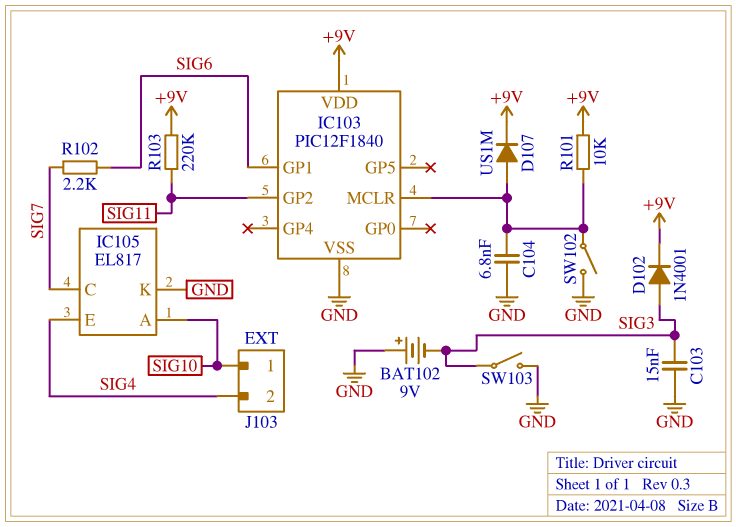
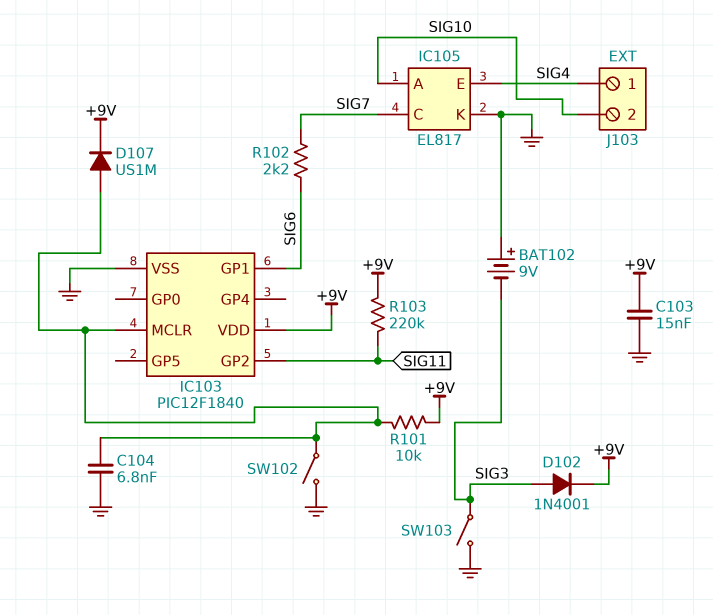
C103: 15nF (GND, SIG3) -> 15nF (+9V, GND)
J103 pin 1: SIG10 -> SIG4
J103 pin 2: SIG4 -> SIG10

